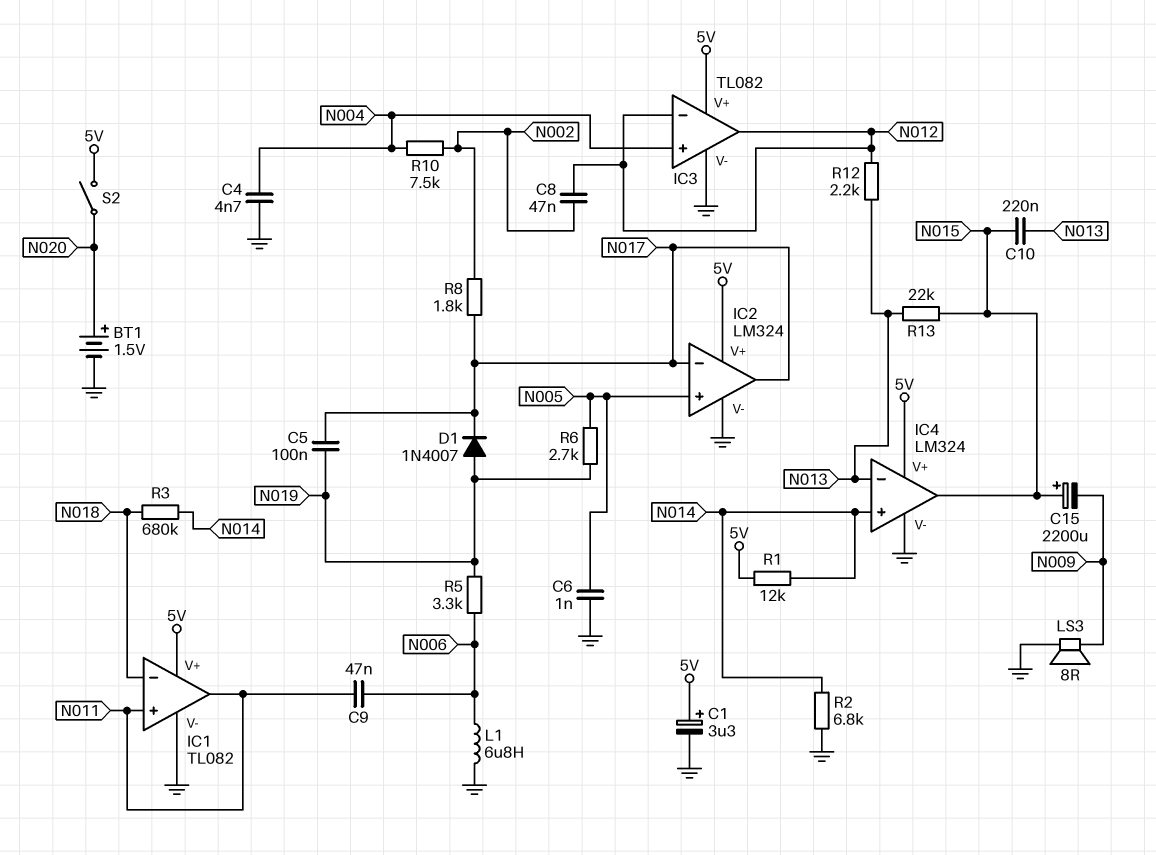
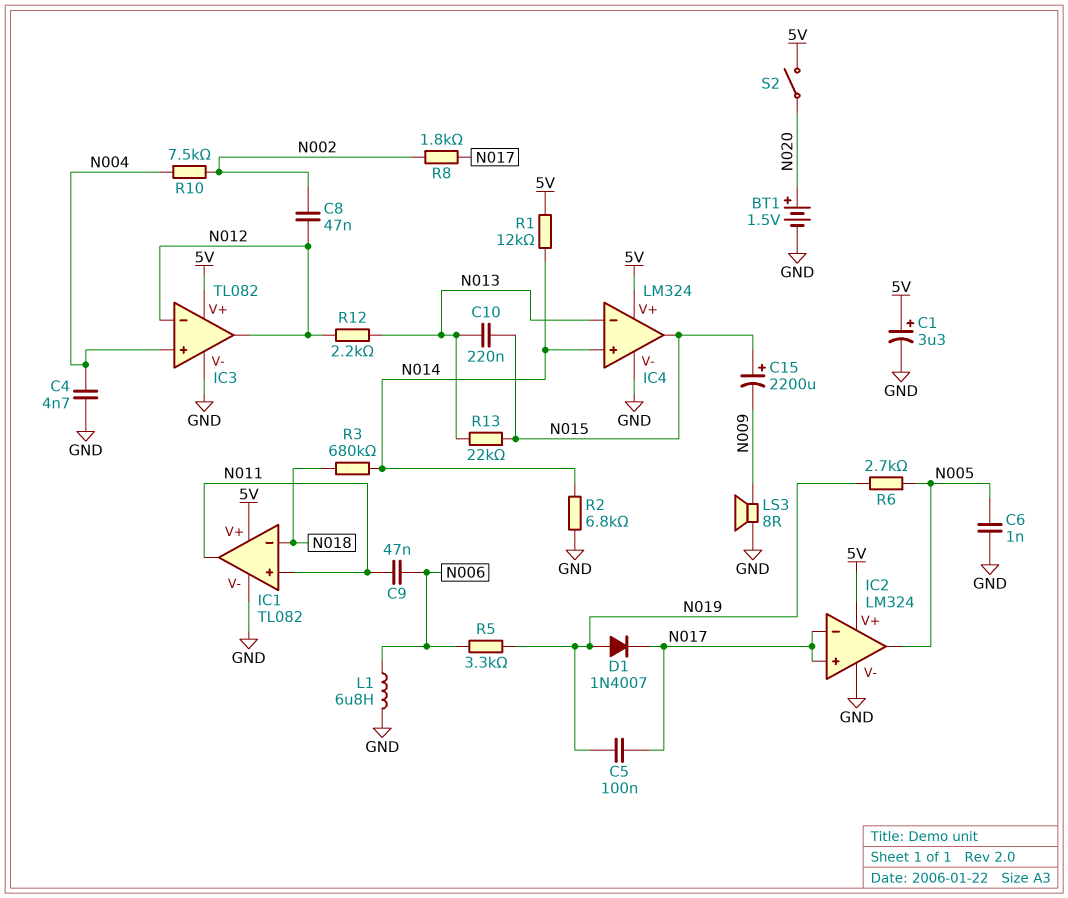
IC2 pin in+: N005 -> N017
IC2 pin out: N017 -> N005

